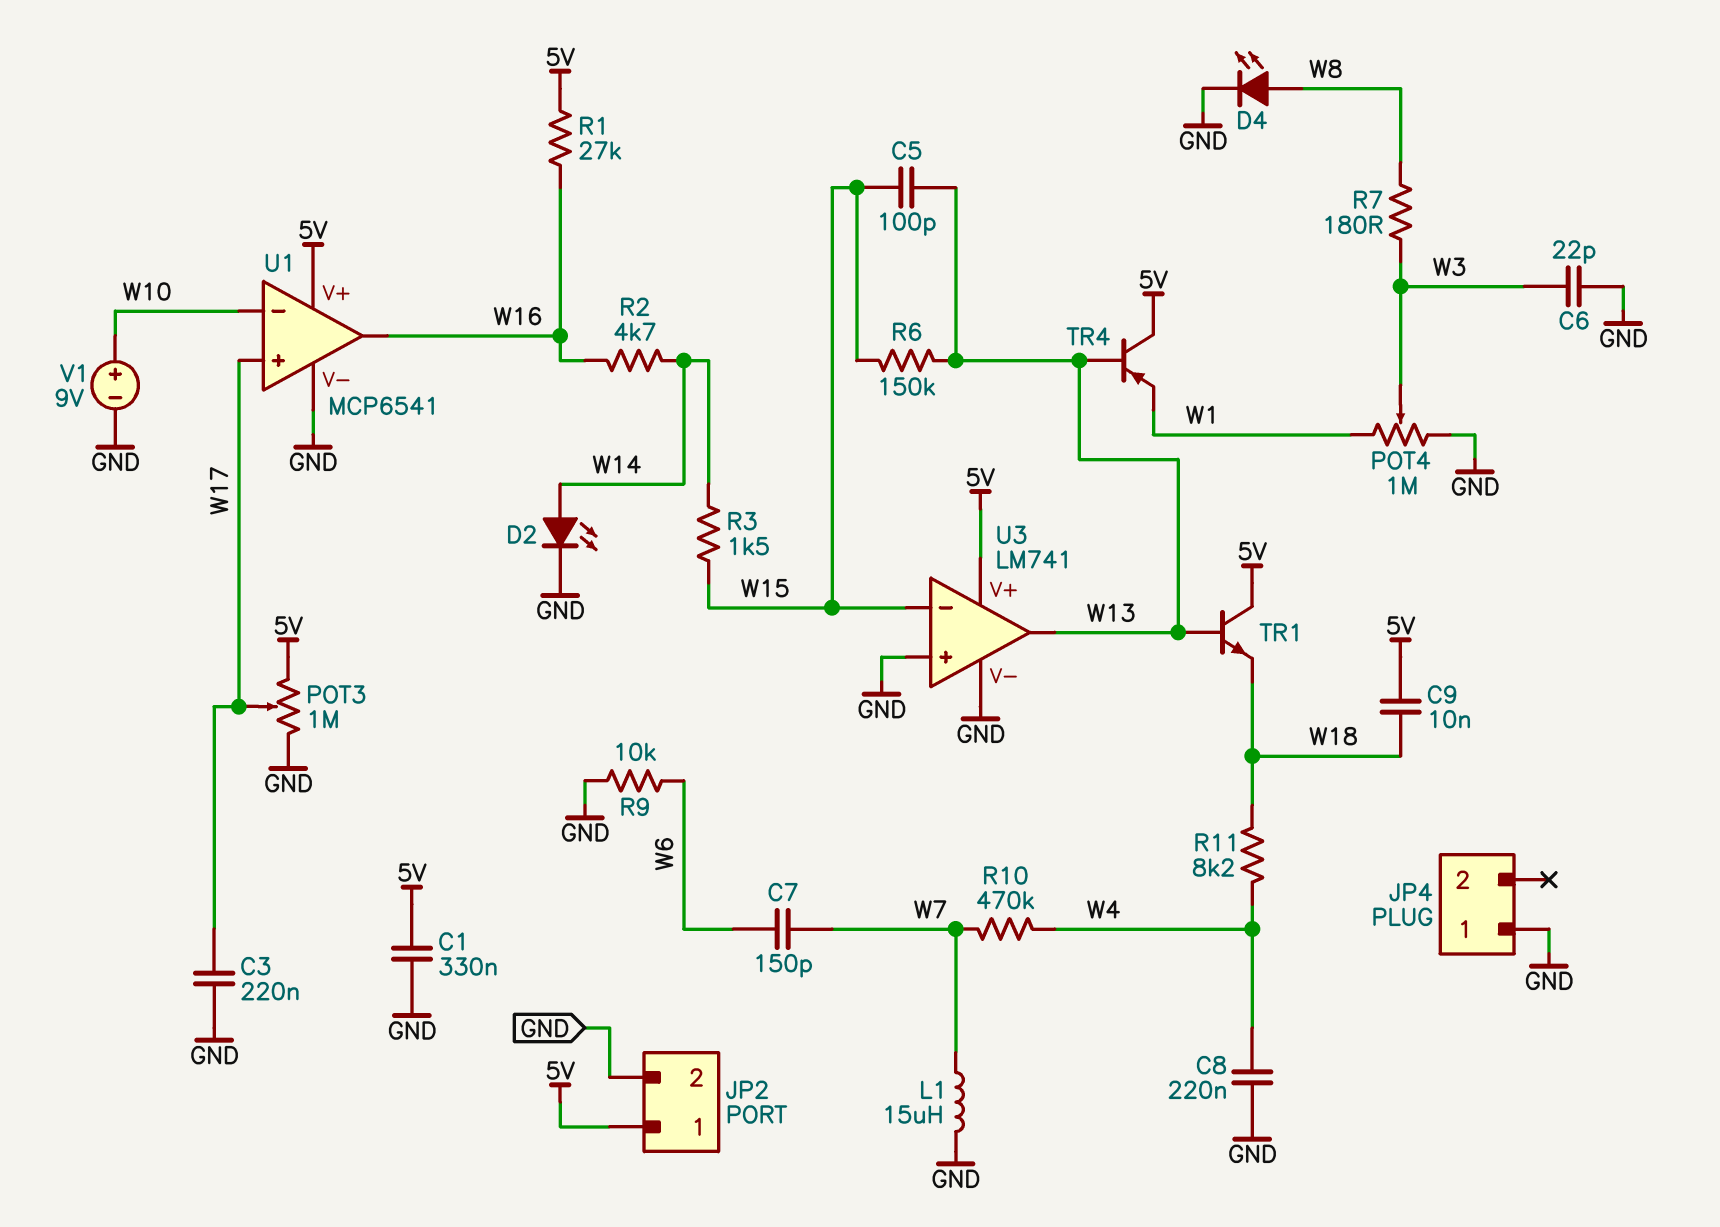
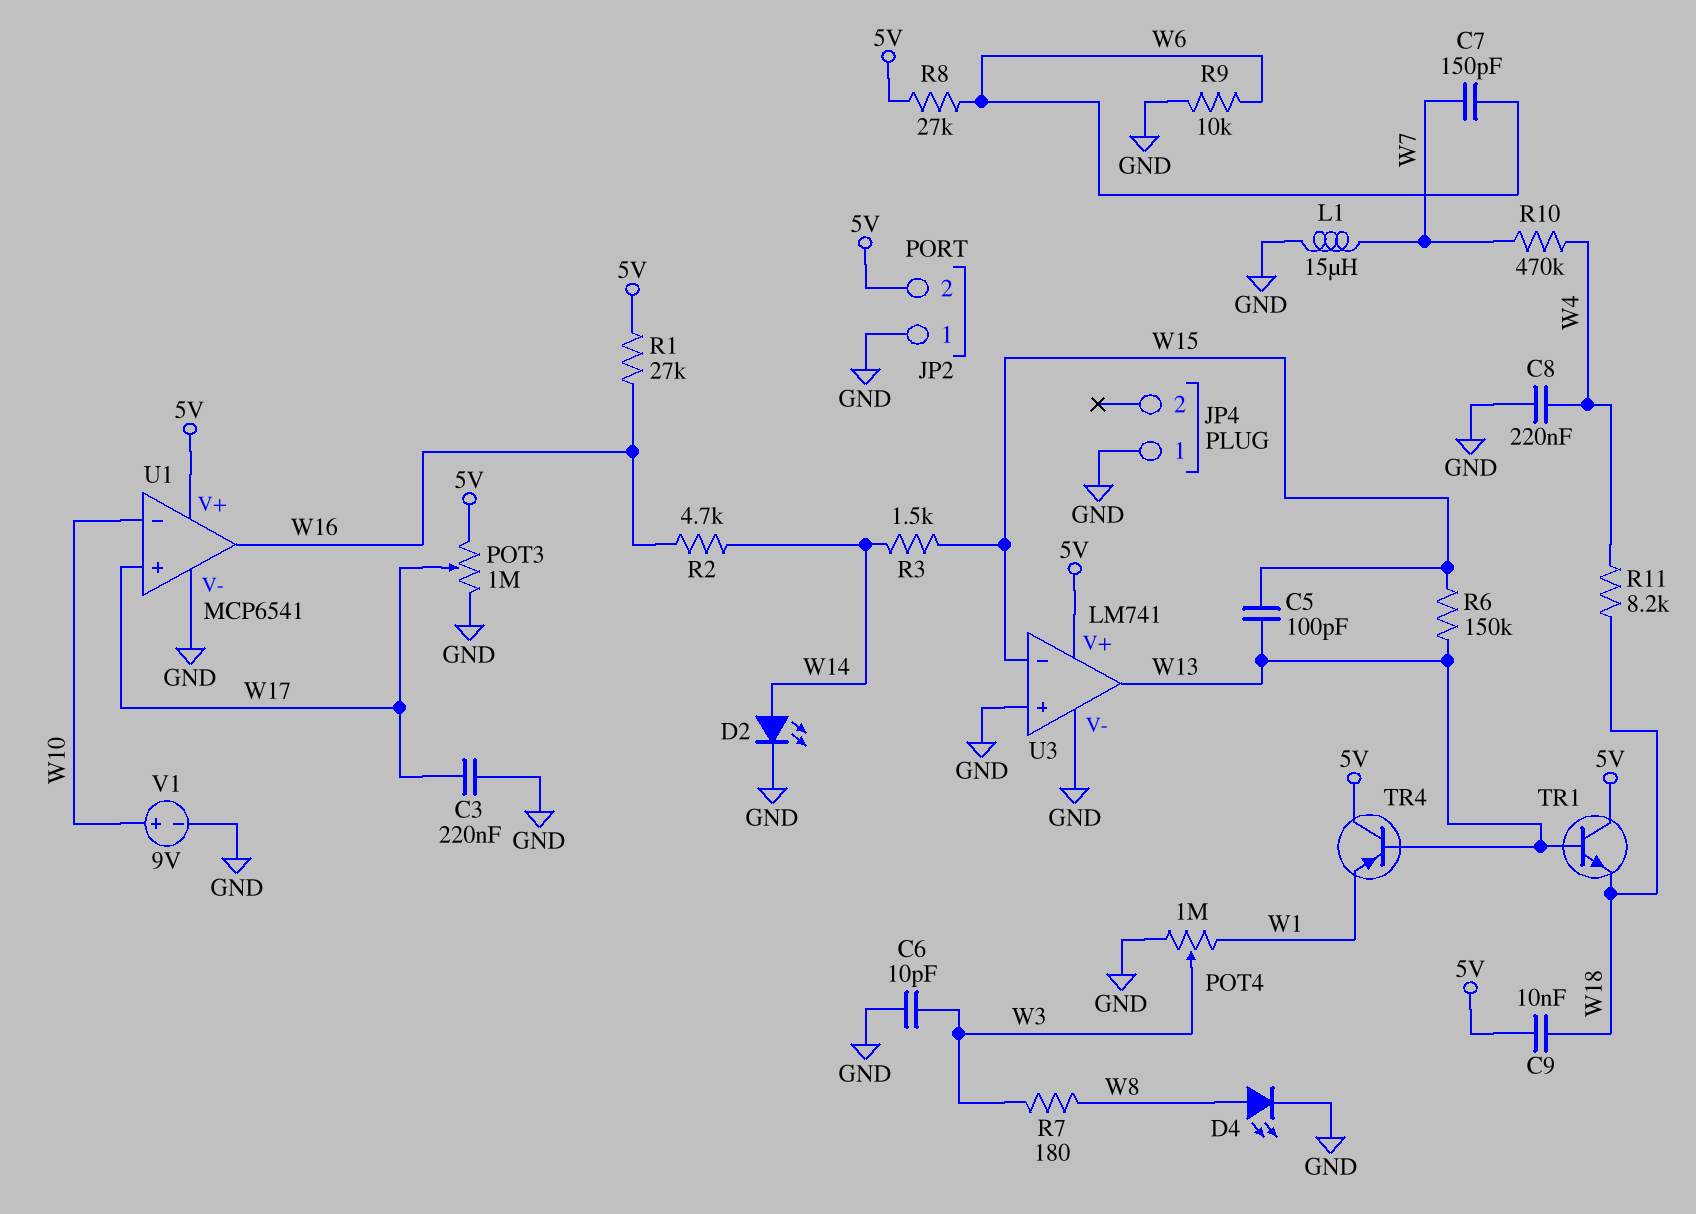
C1: 330nF (5V, GND) -> none
C6: 22pF (GND, W3) -> 10pF (GND, W3)
JP2 pin 1: 5V -> GND
JP2 pin 2: GND -> 5V
R8: none -> 27k (5V, W6)

